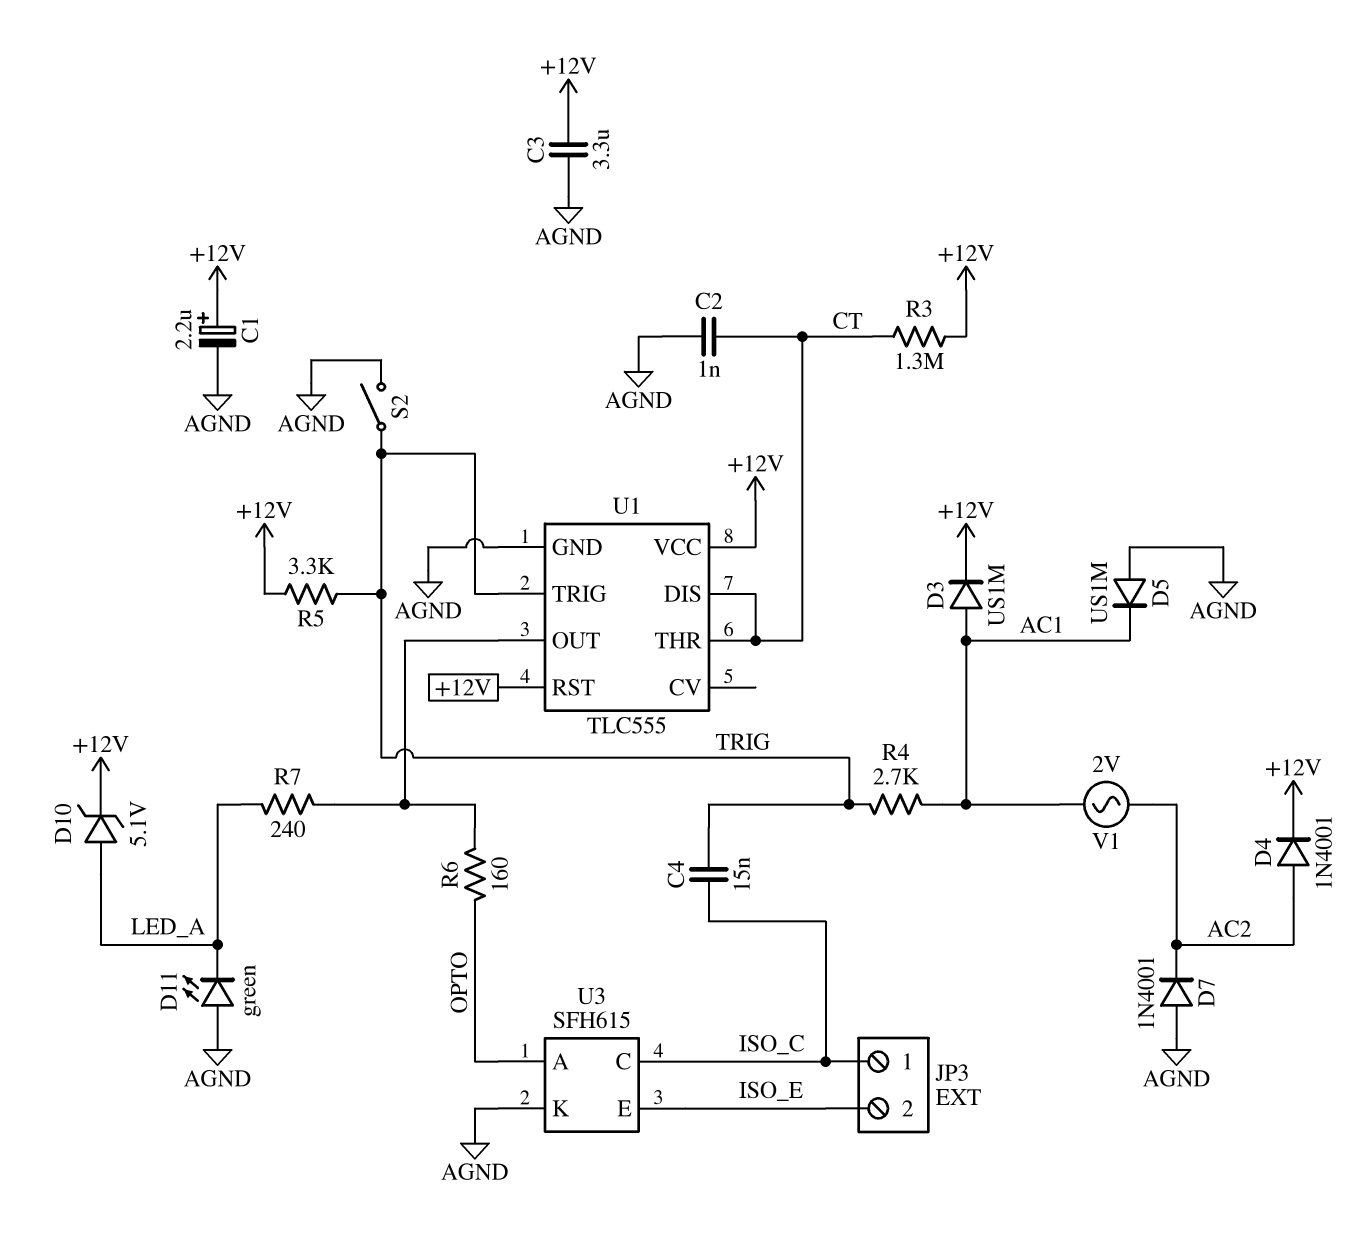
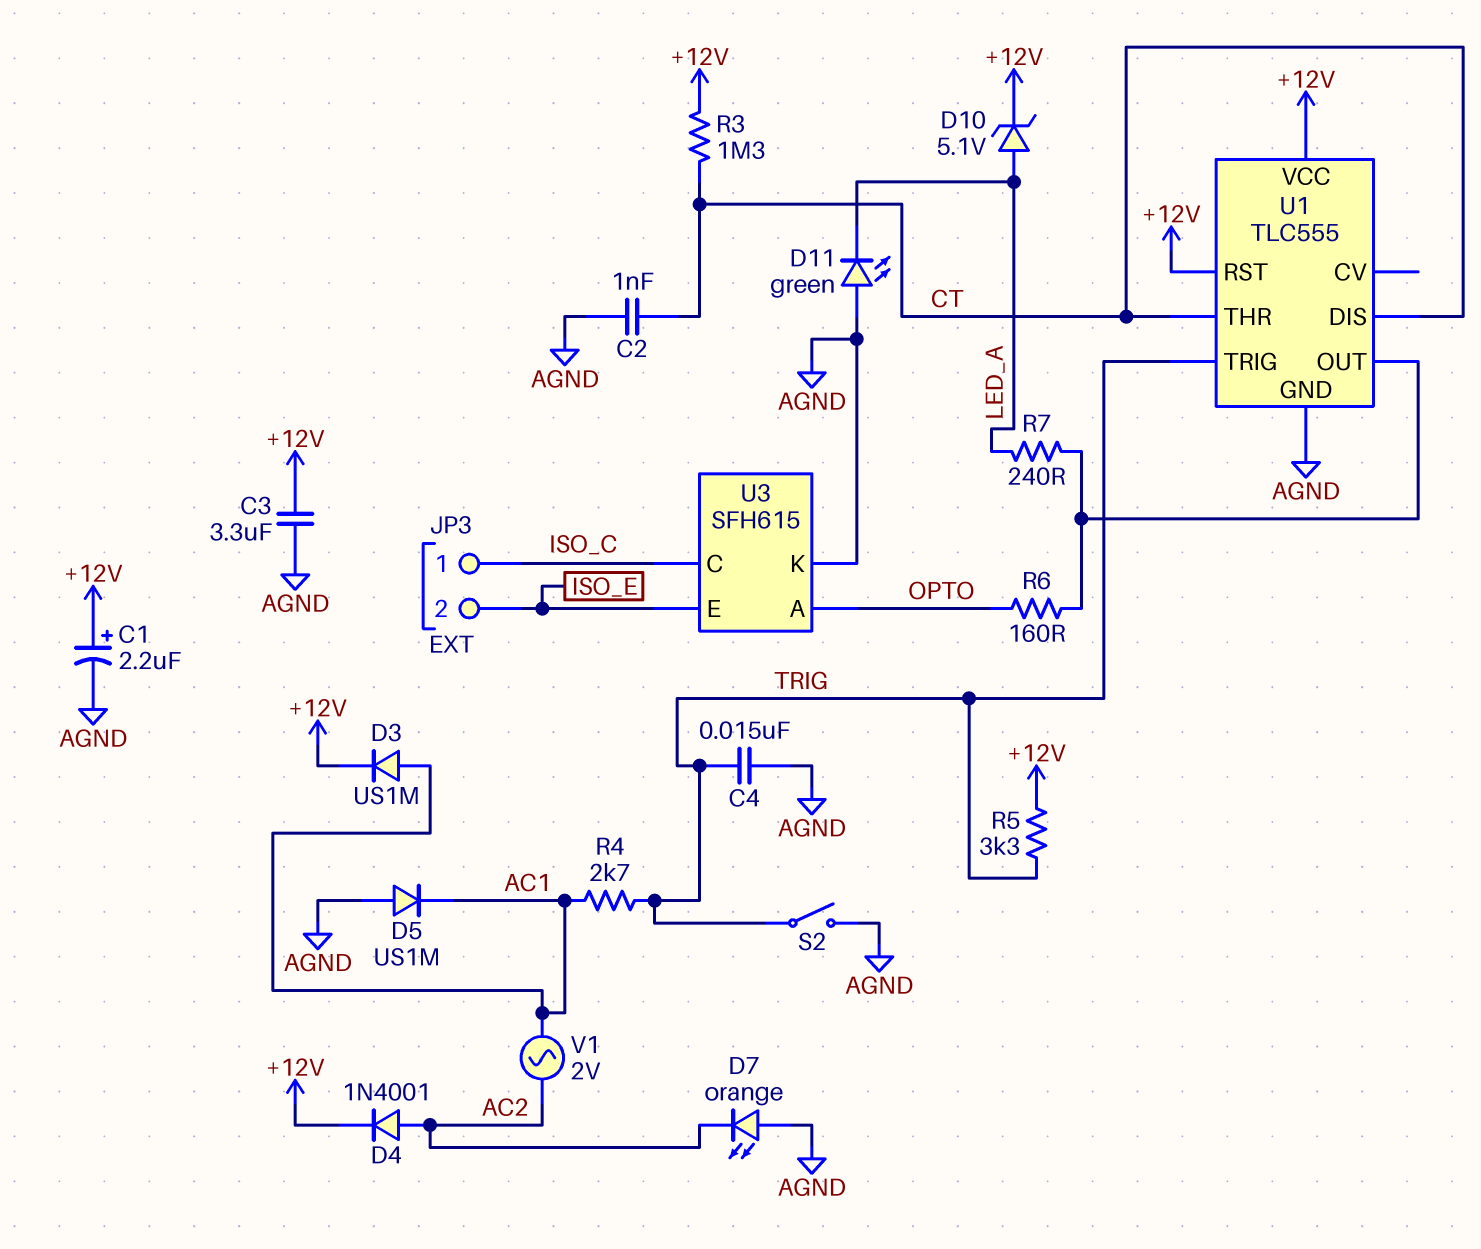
C4: 15nF (ISO_C, TRIG) -> 15nF (AGND, TRIG)
D7: diode 1N4001 (A AGND, K AC2) -> LED orange (A AGND, K AC2)

